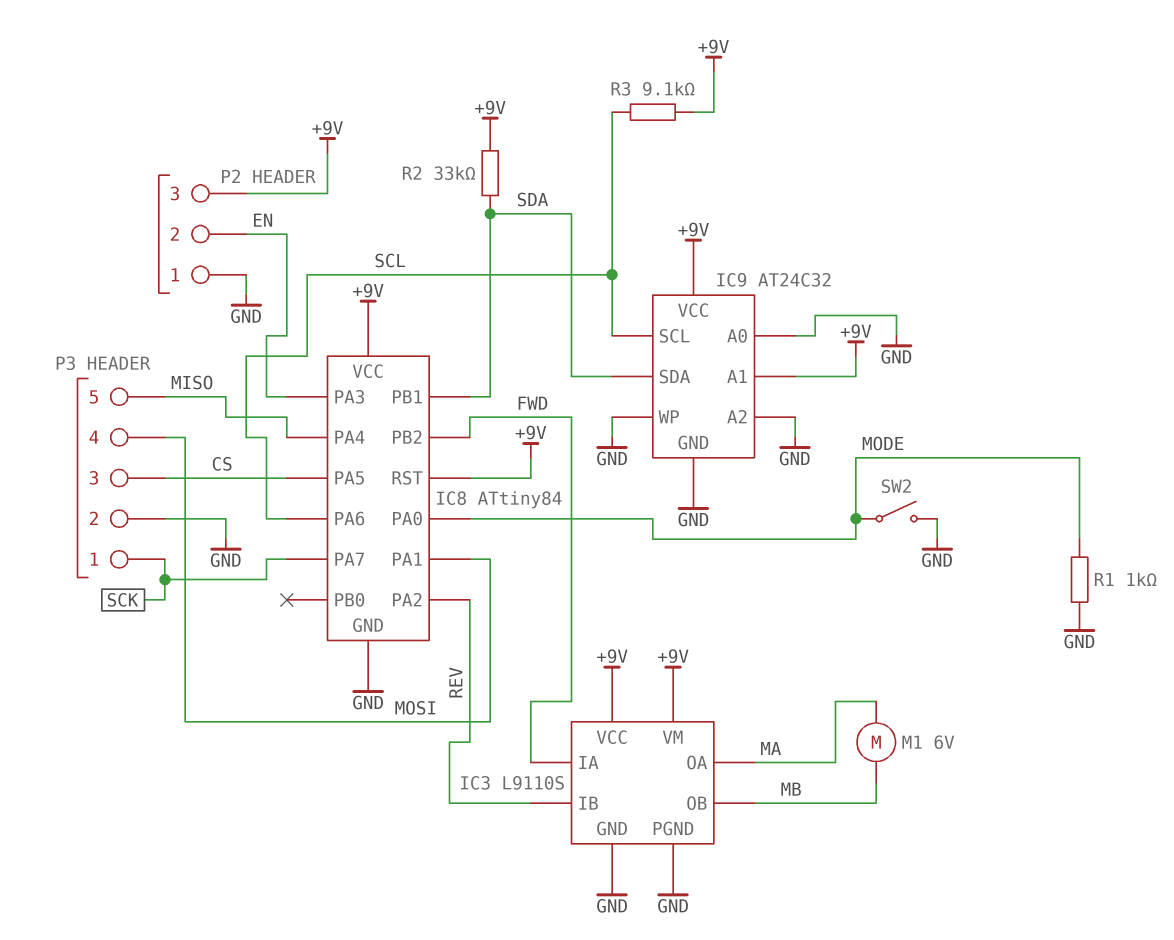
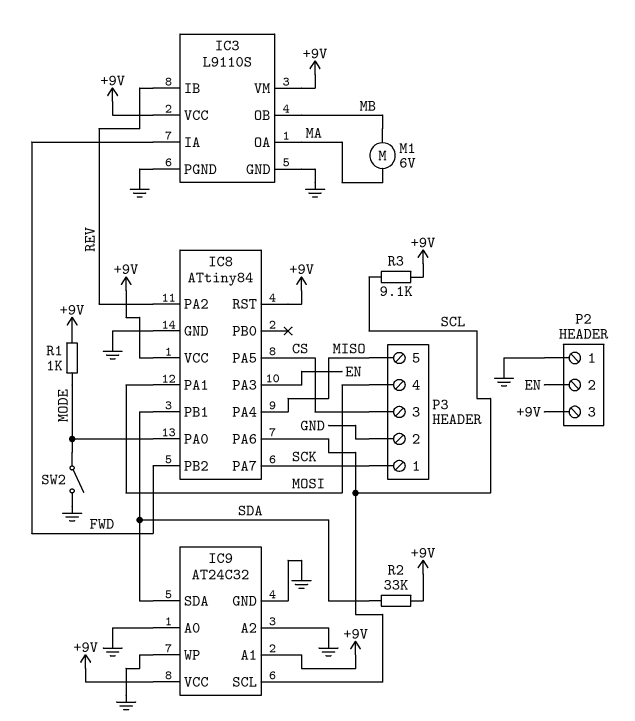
R1: 1k (GND, MODE) -> 1k (+9V, MODE)

